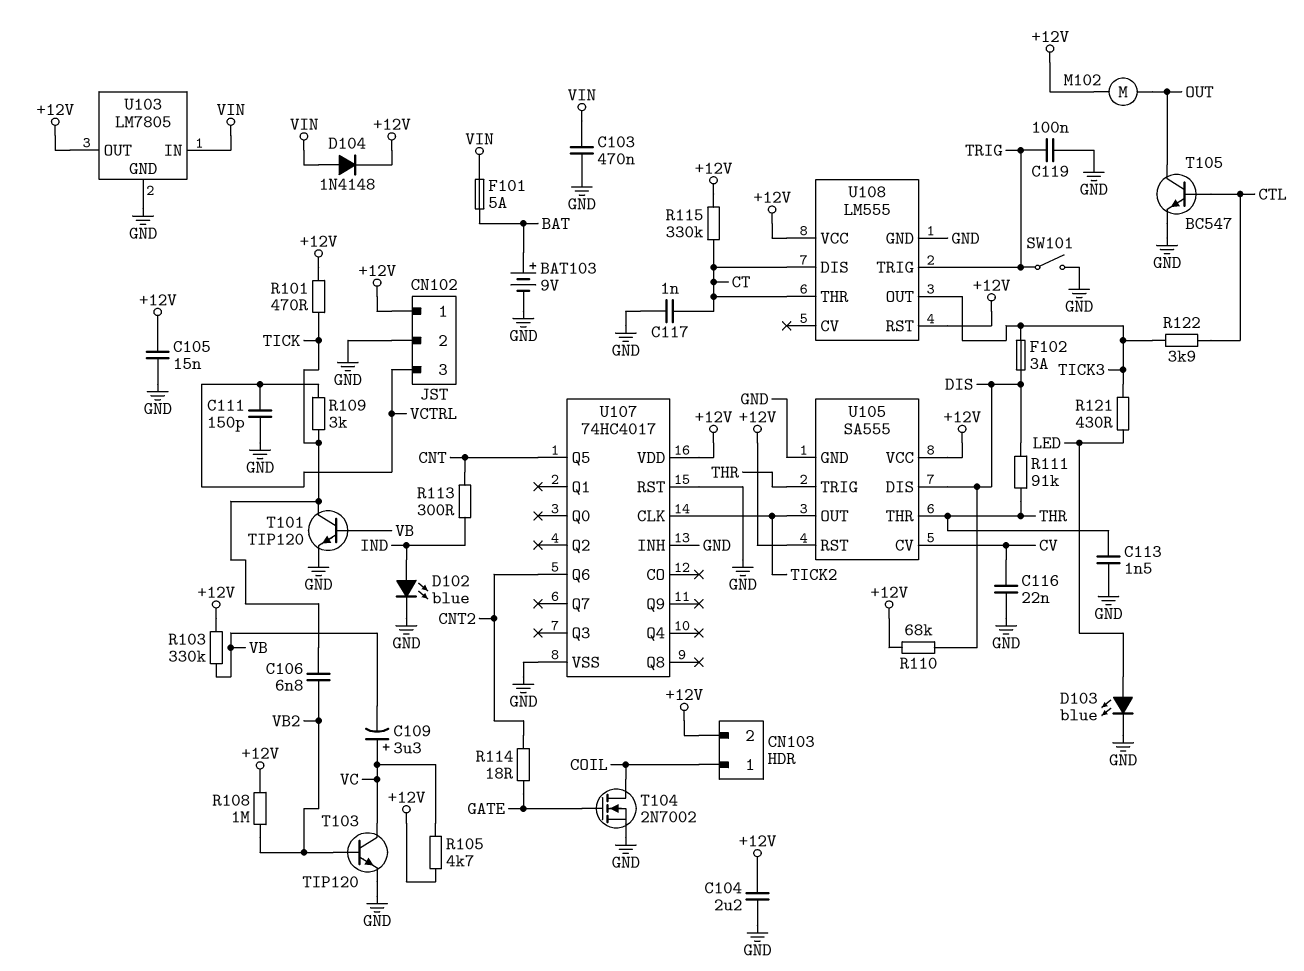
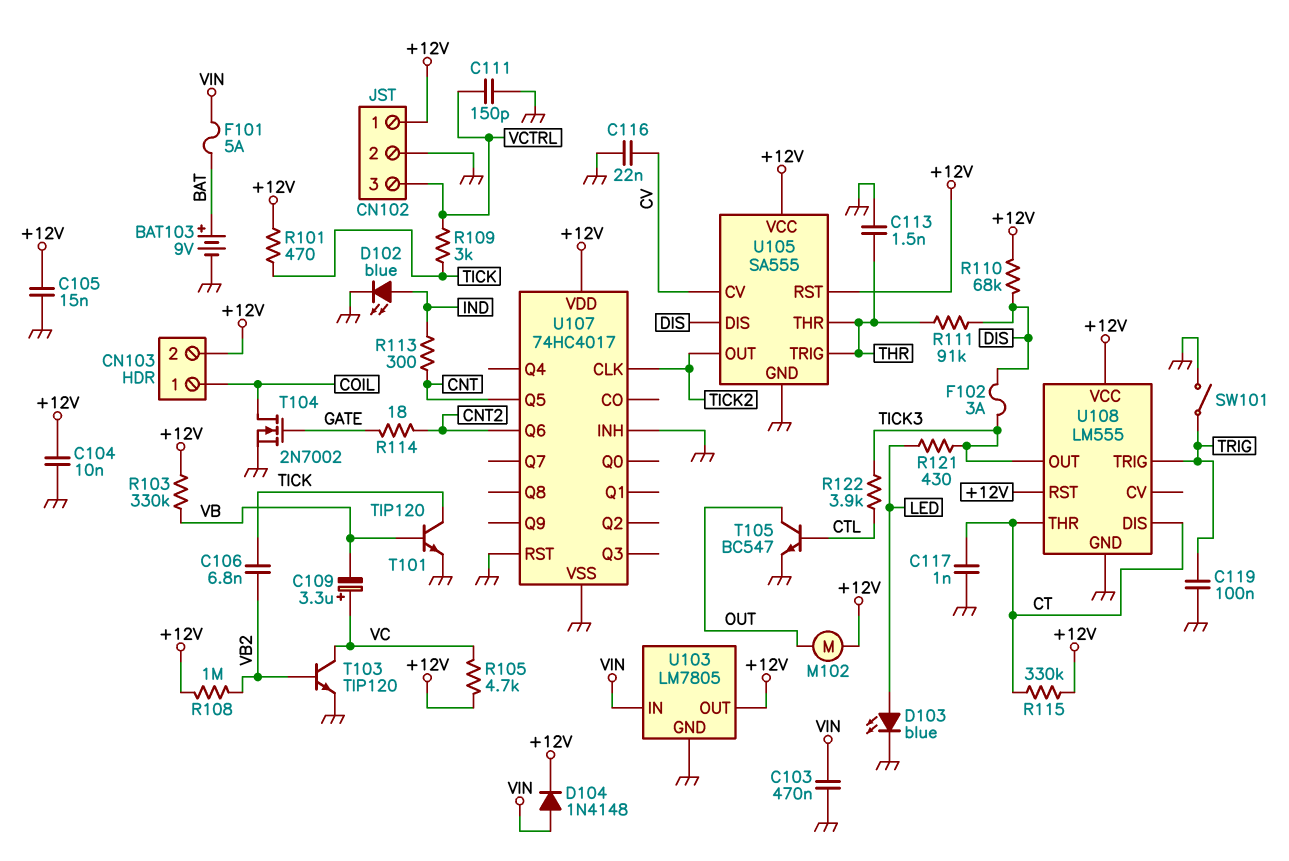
C104: 2.2uF (+12V, GND) -> 10nF (+12V, GND)

